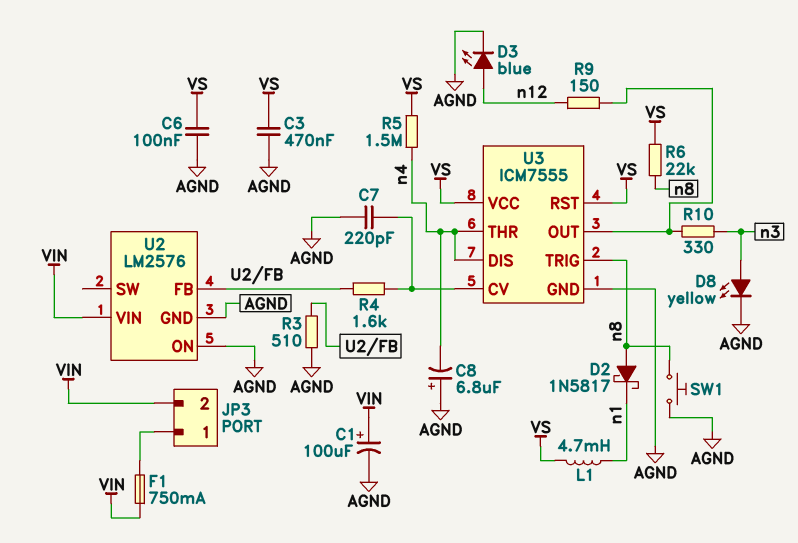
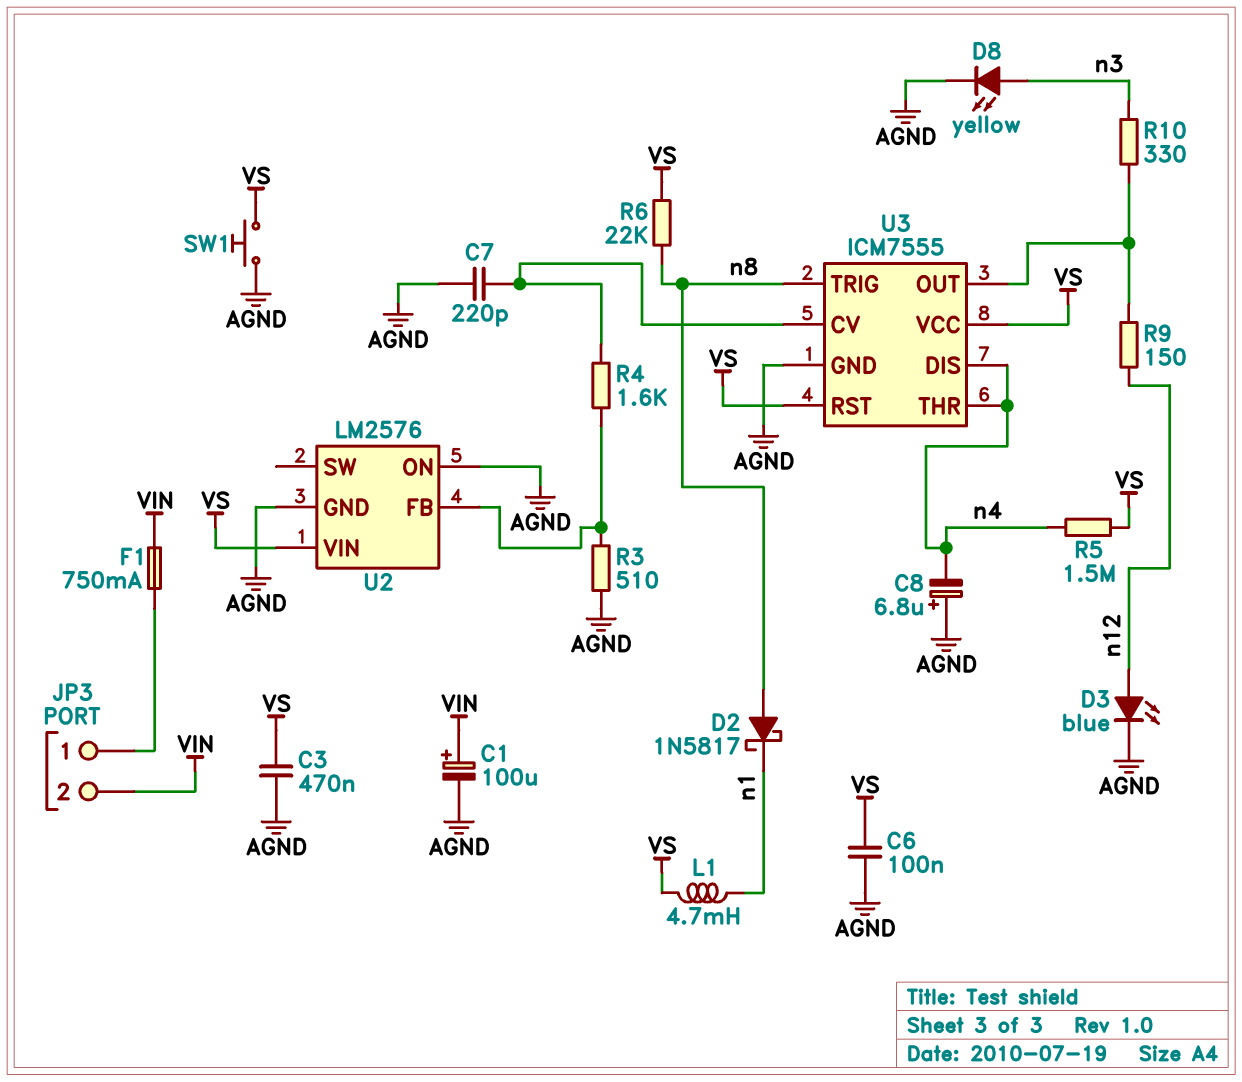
SW1: button (AGND, n8) -> button (AGND, VS)
U2 pin VIN: VIN -> VS

